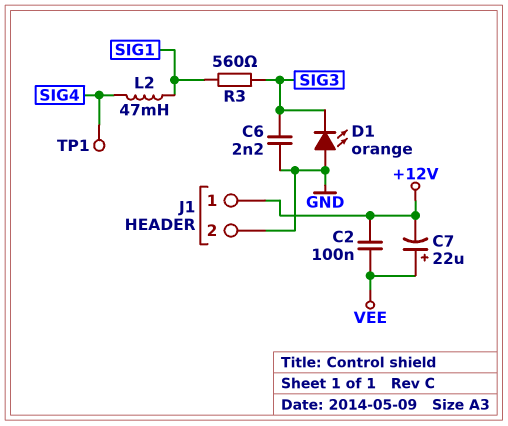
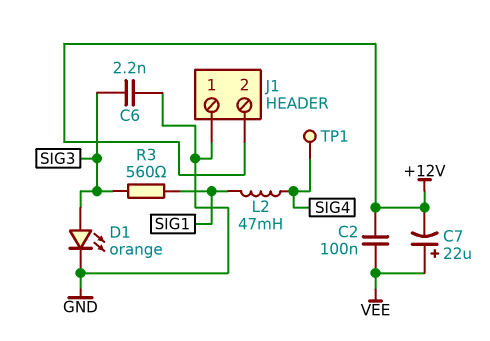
D1: LED orange (A GND, K SIG3) -> LED orange (A SIG3, K GND)
J1 pin 1: +12V -> GND
J1 pin 2: GND -> +12V

